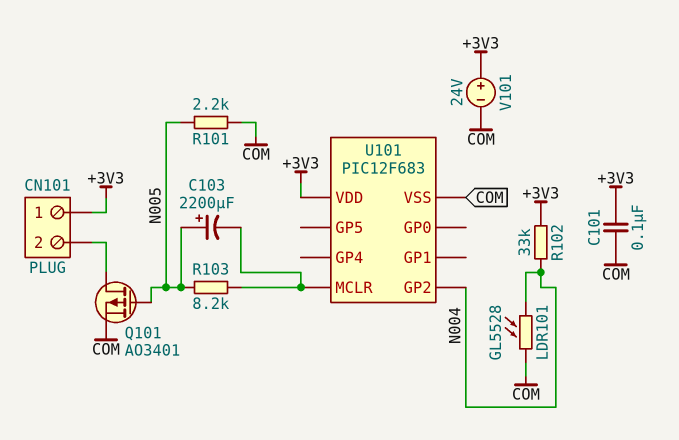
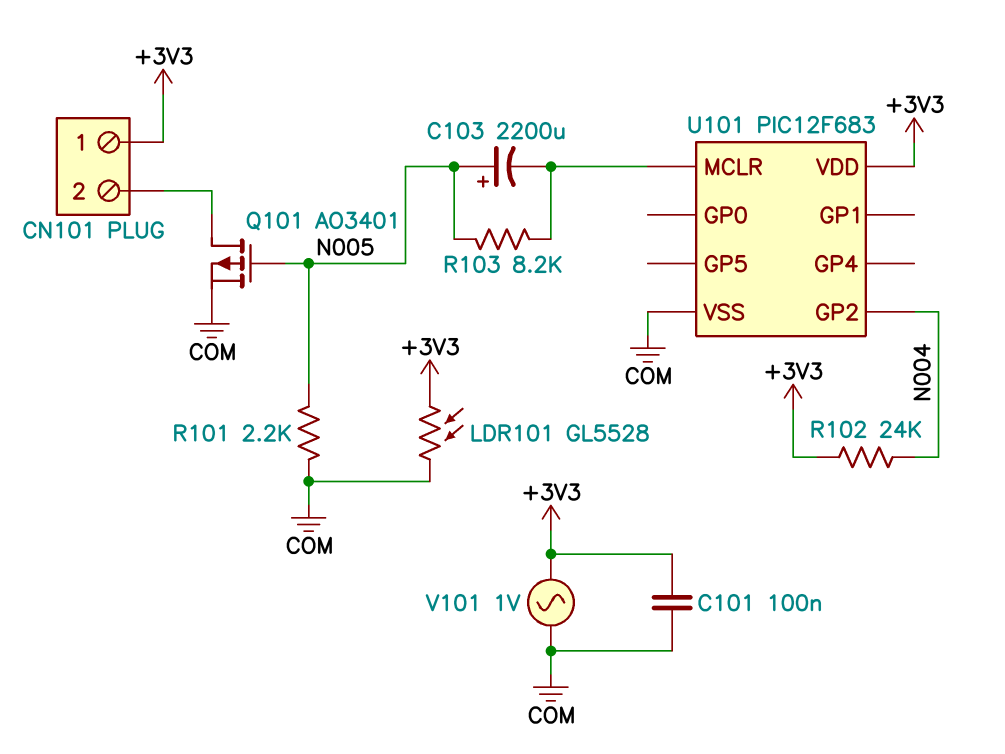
LDR101: GL5528 (COM, N004) -> GL5528 (+3V3, COM)
R102: 33k (+3V3, N004) -> 24k (+3V3, N004)
V101: 24V (plus +3V3, minus COM) -> AC 1V (+3V3, COM)

